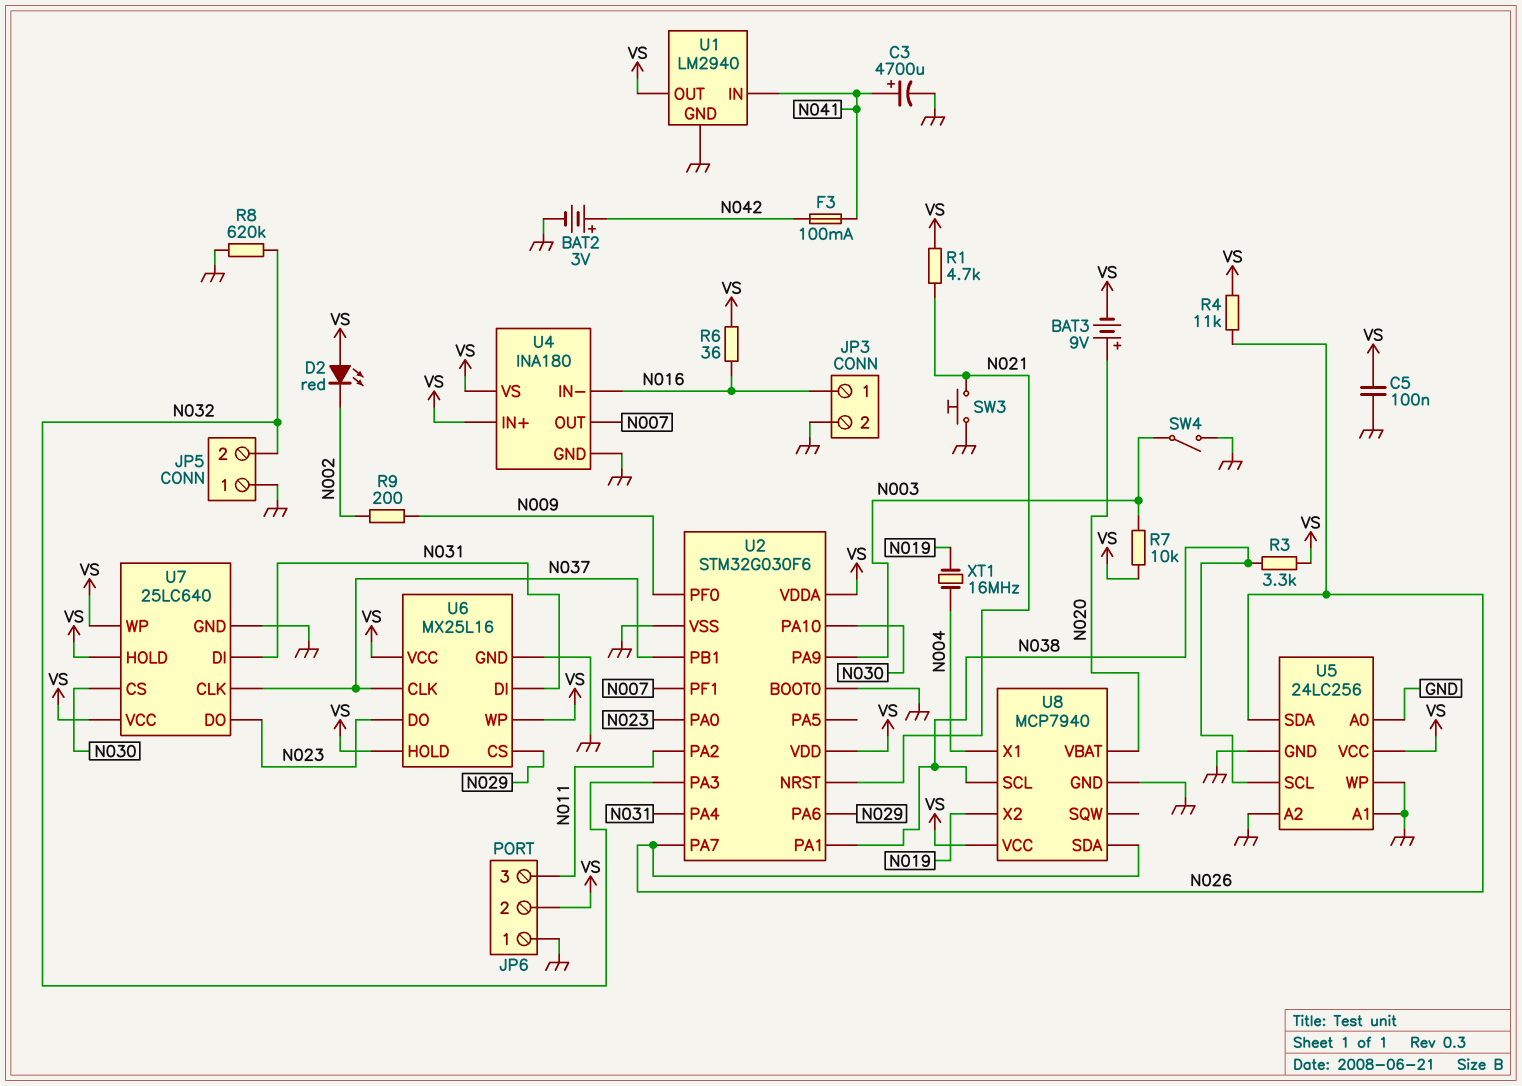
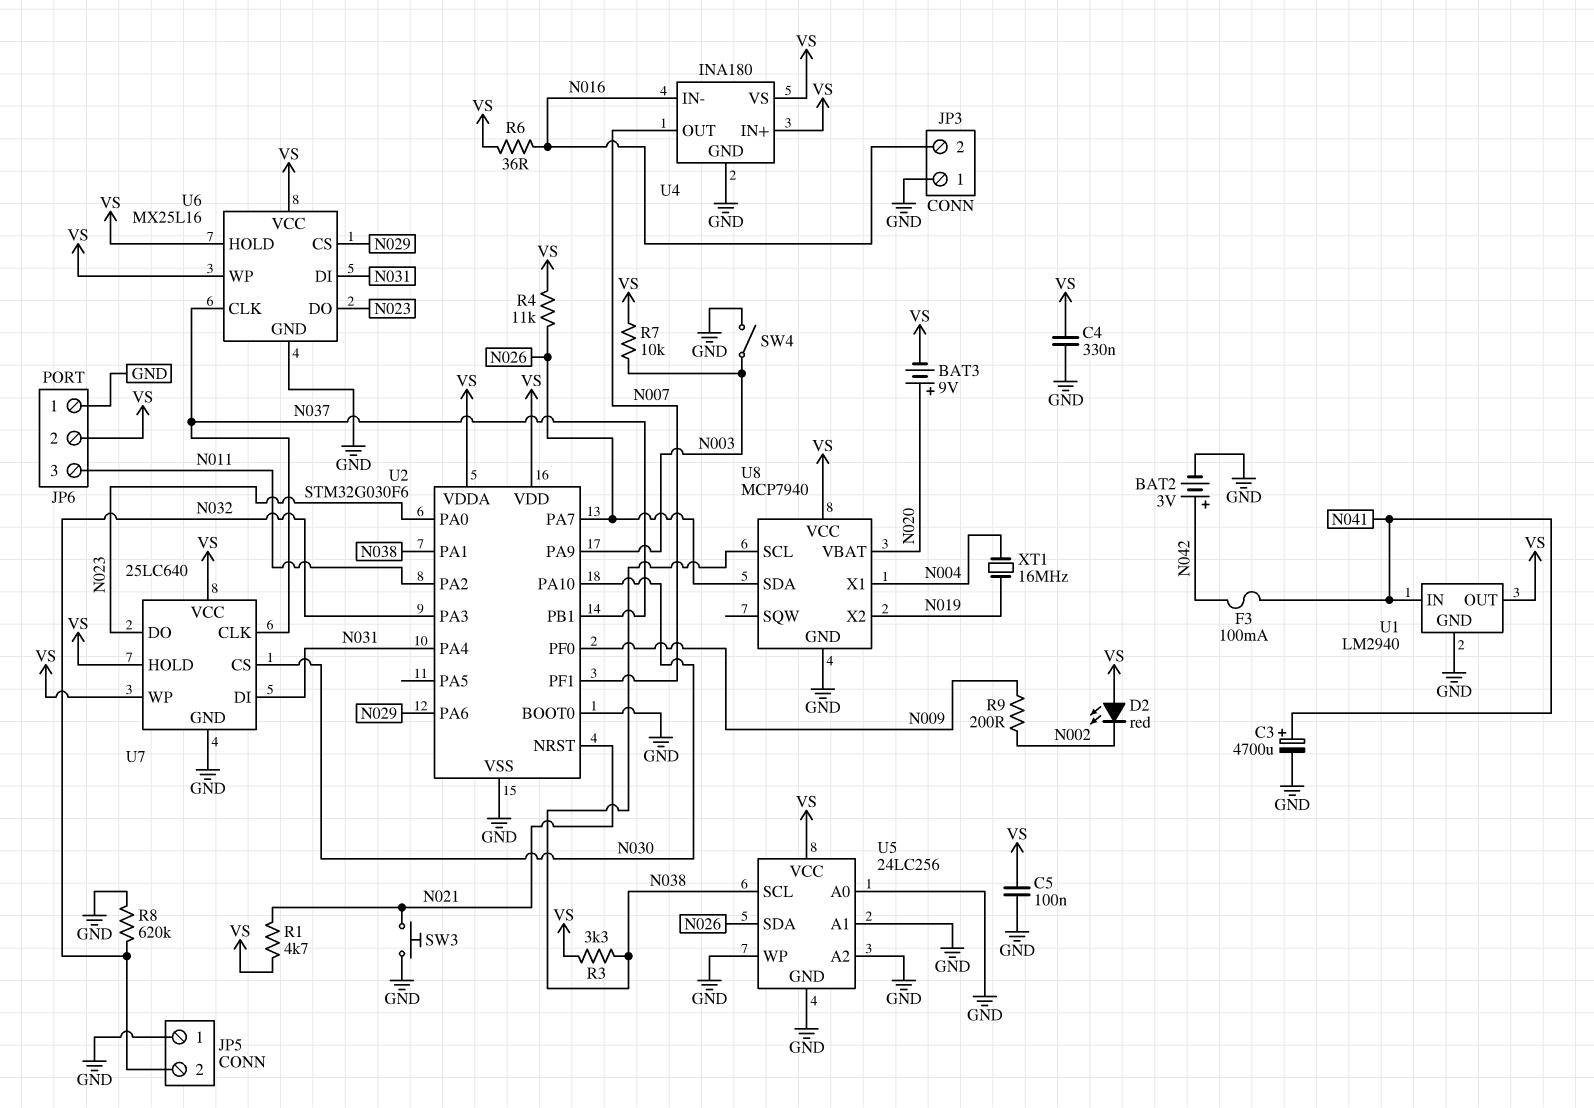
C4: none -> 330nF (GND, VS)
JP3 pin 1: N016 -> GND
JP3 pin 2: GND -> N016

